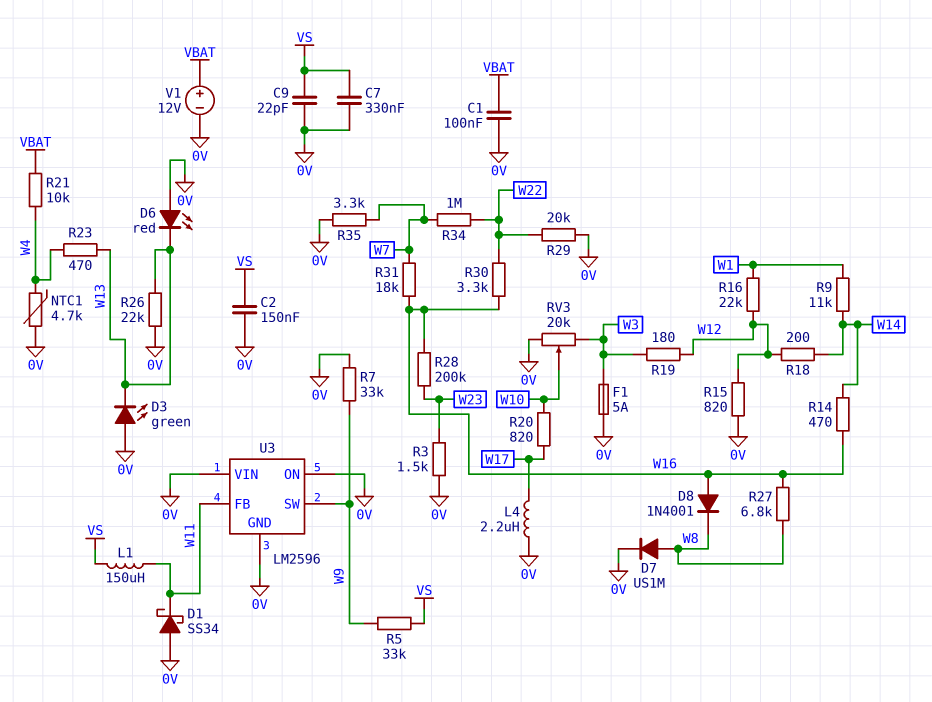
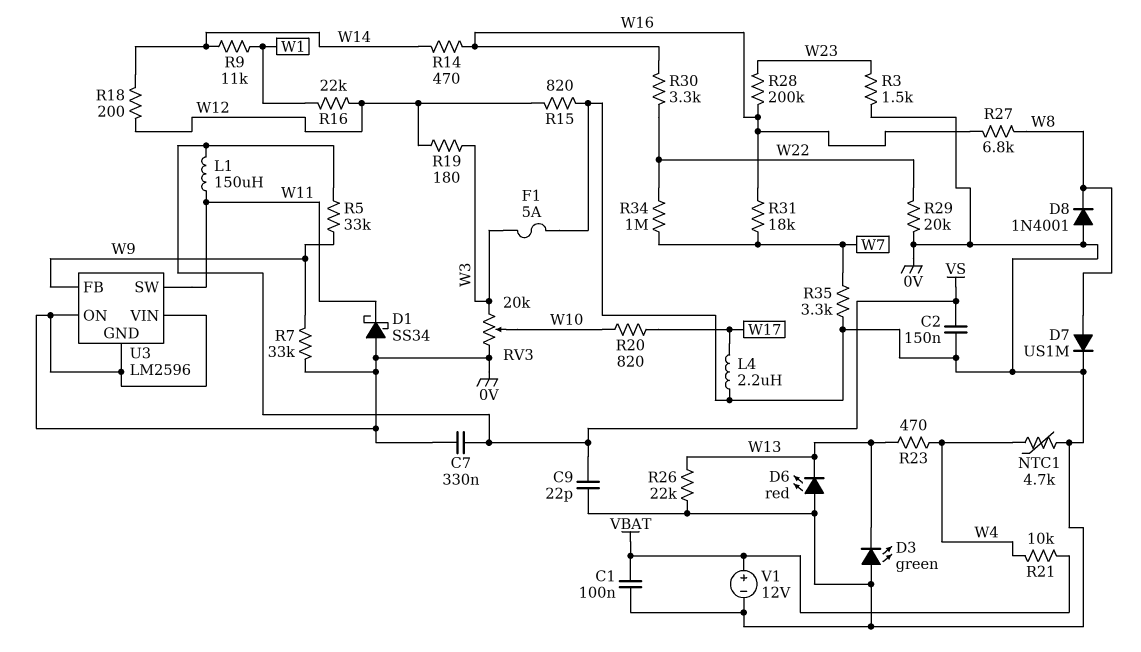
D8: diode 1N4001 (A W16, K W8) -> diode 1N4001 (A 0V, K W8)
U3 pin FB: W11 -> W9
U3 pin SW: W9 -> W11

